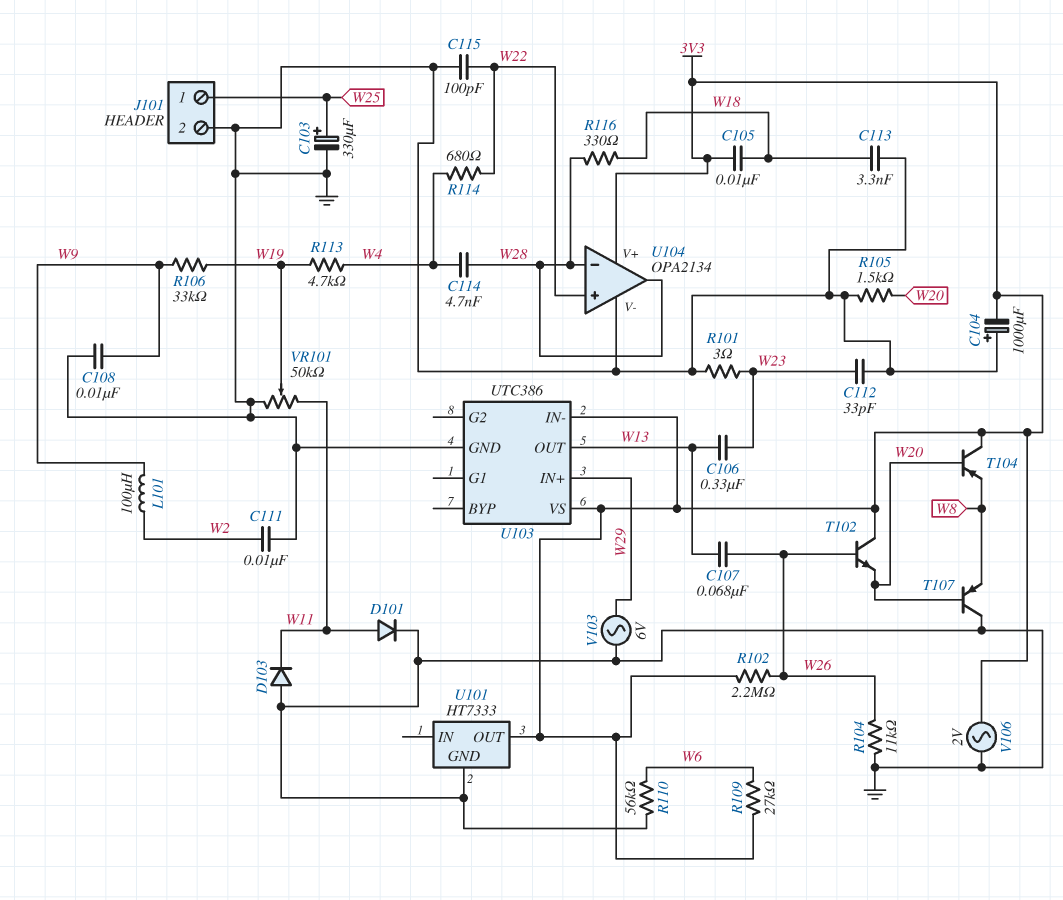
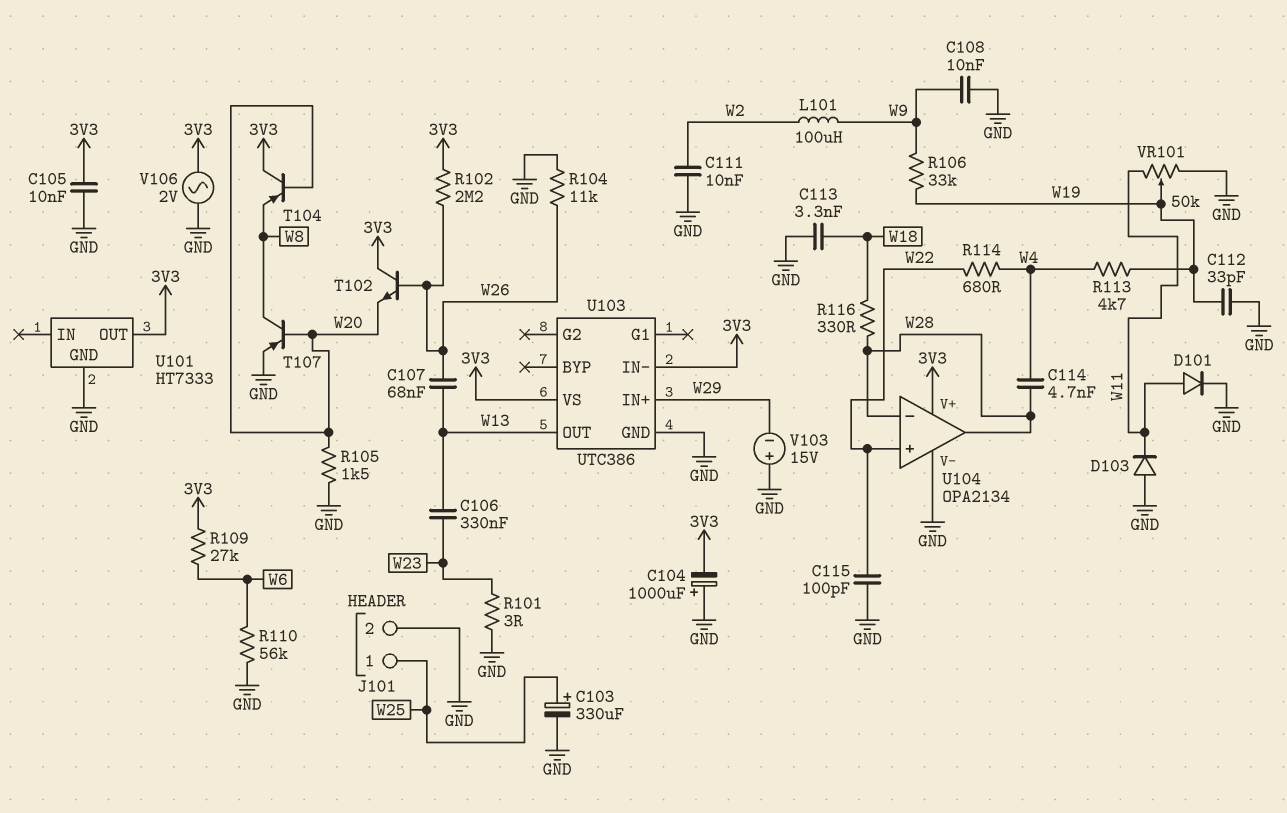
C105: 10nF (3V3, W18) -> 10nF (3V3, GND)
C112: 33pF (GND, W23) -> 33pF (GND, W19)
T107: PNP (B W20, C GND, E W8) -> PNP (B W20, C W8, E GND)
V103: AC 6V (GND, W29) -> 15V (plus GND, minus W29)

